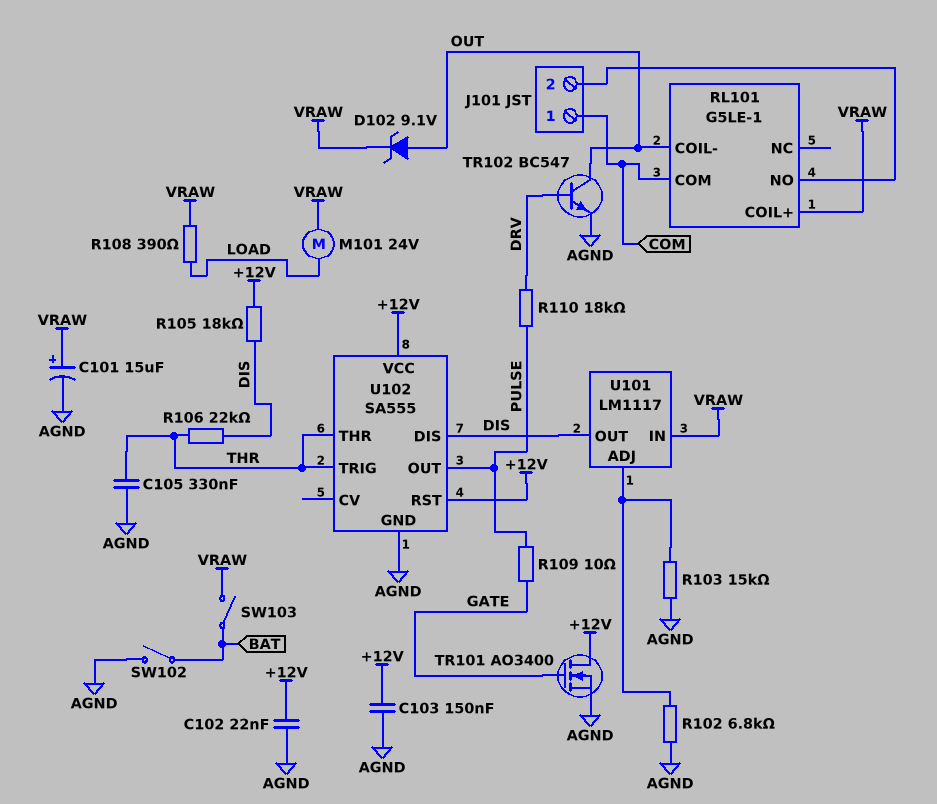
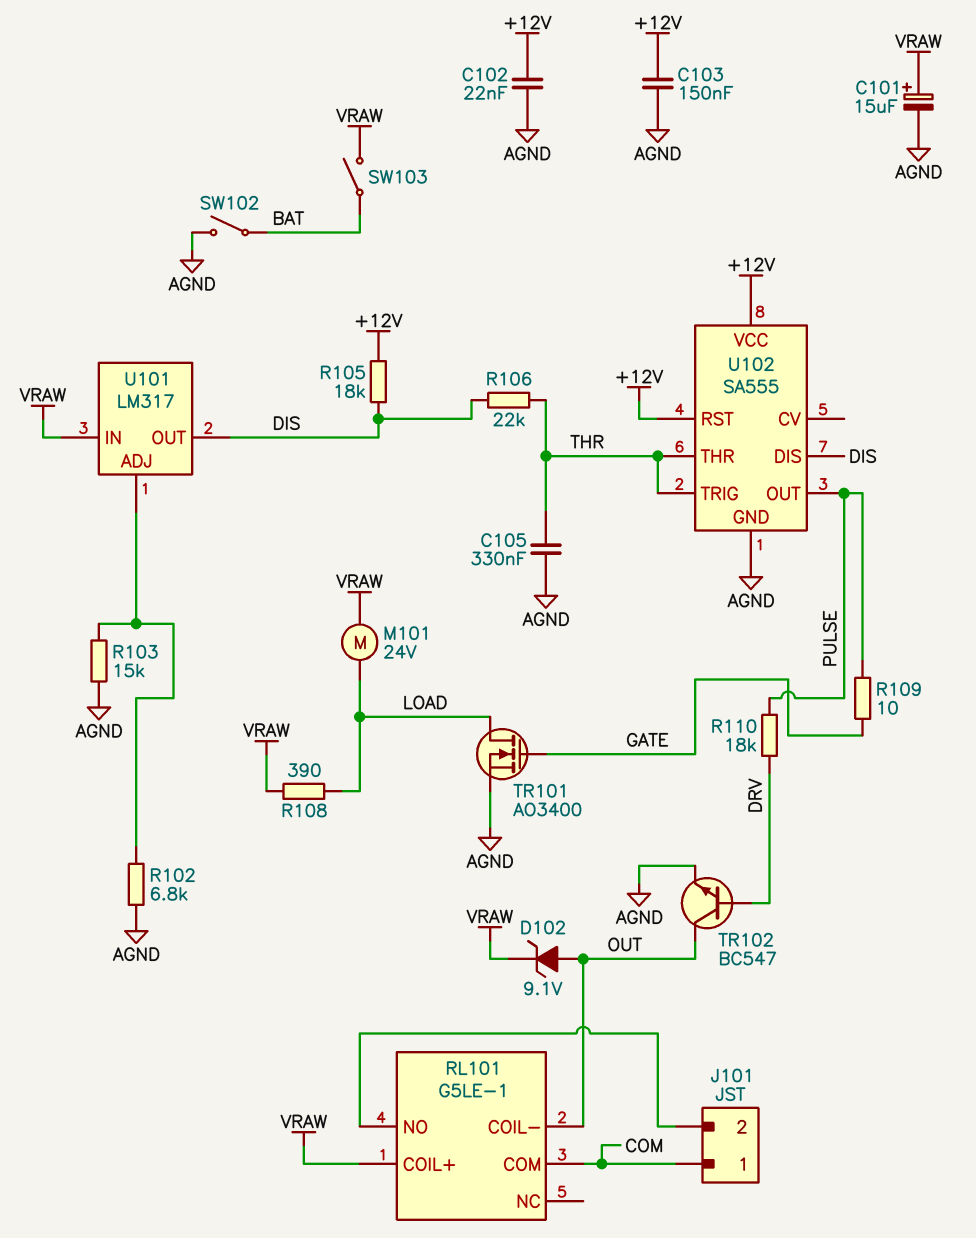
TR101: NMOS AO3400 (G GATE, D +12V, S AGND) -> NMOS AO3400 (G GATE, D LOAD, S AGND)
U101: LM1117 -> LM317

